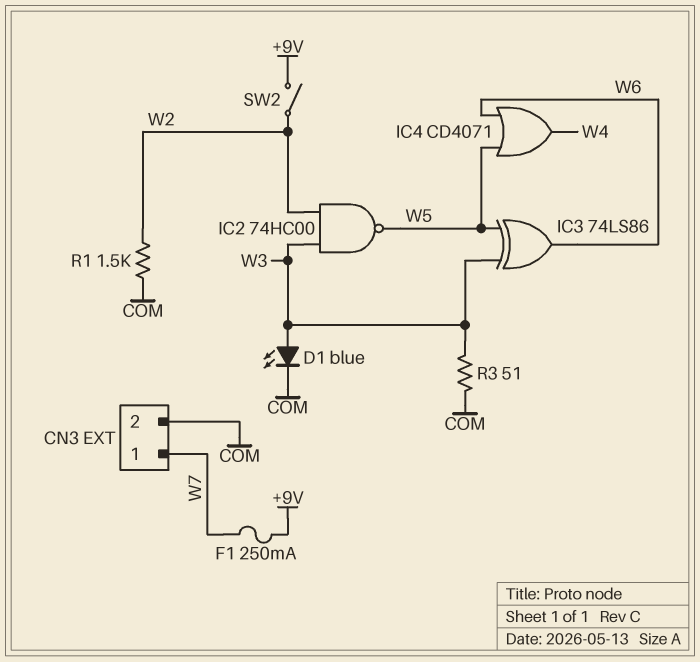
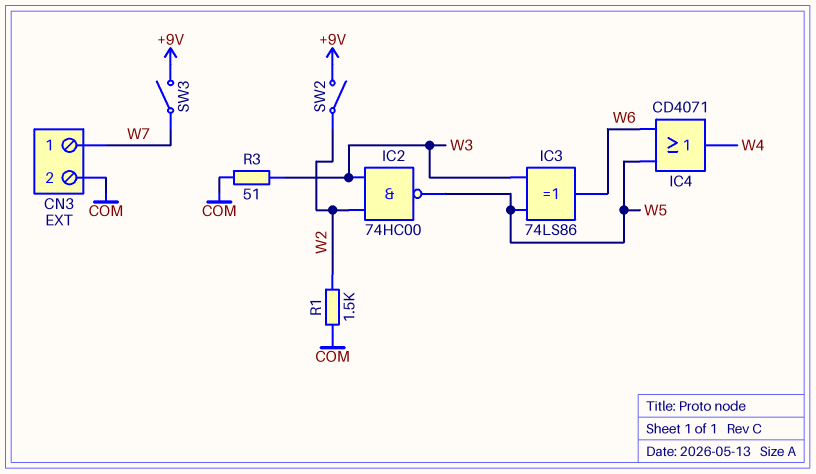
D1: LED blue (A W3, K COM) -> none
F1: 250mA (+9V, W7) -> none
SW3: none -> switch (+9V, W7)

